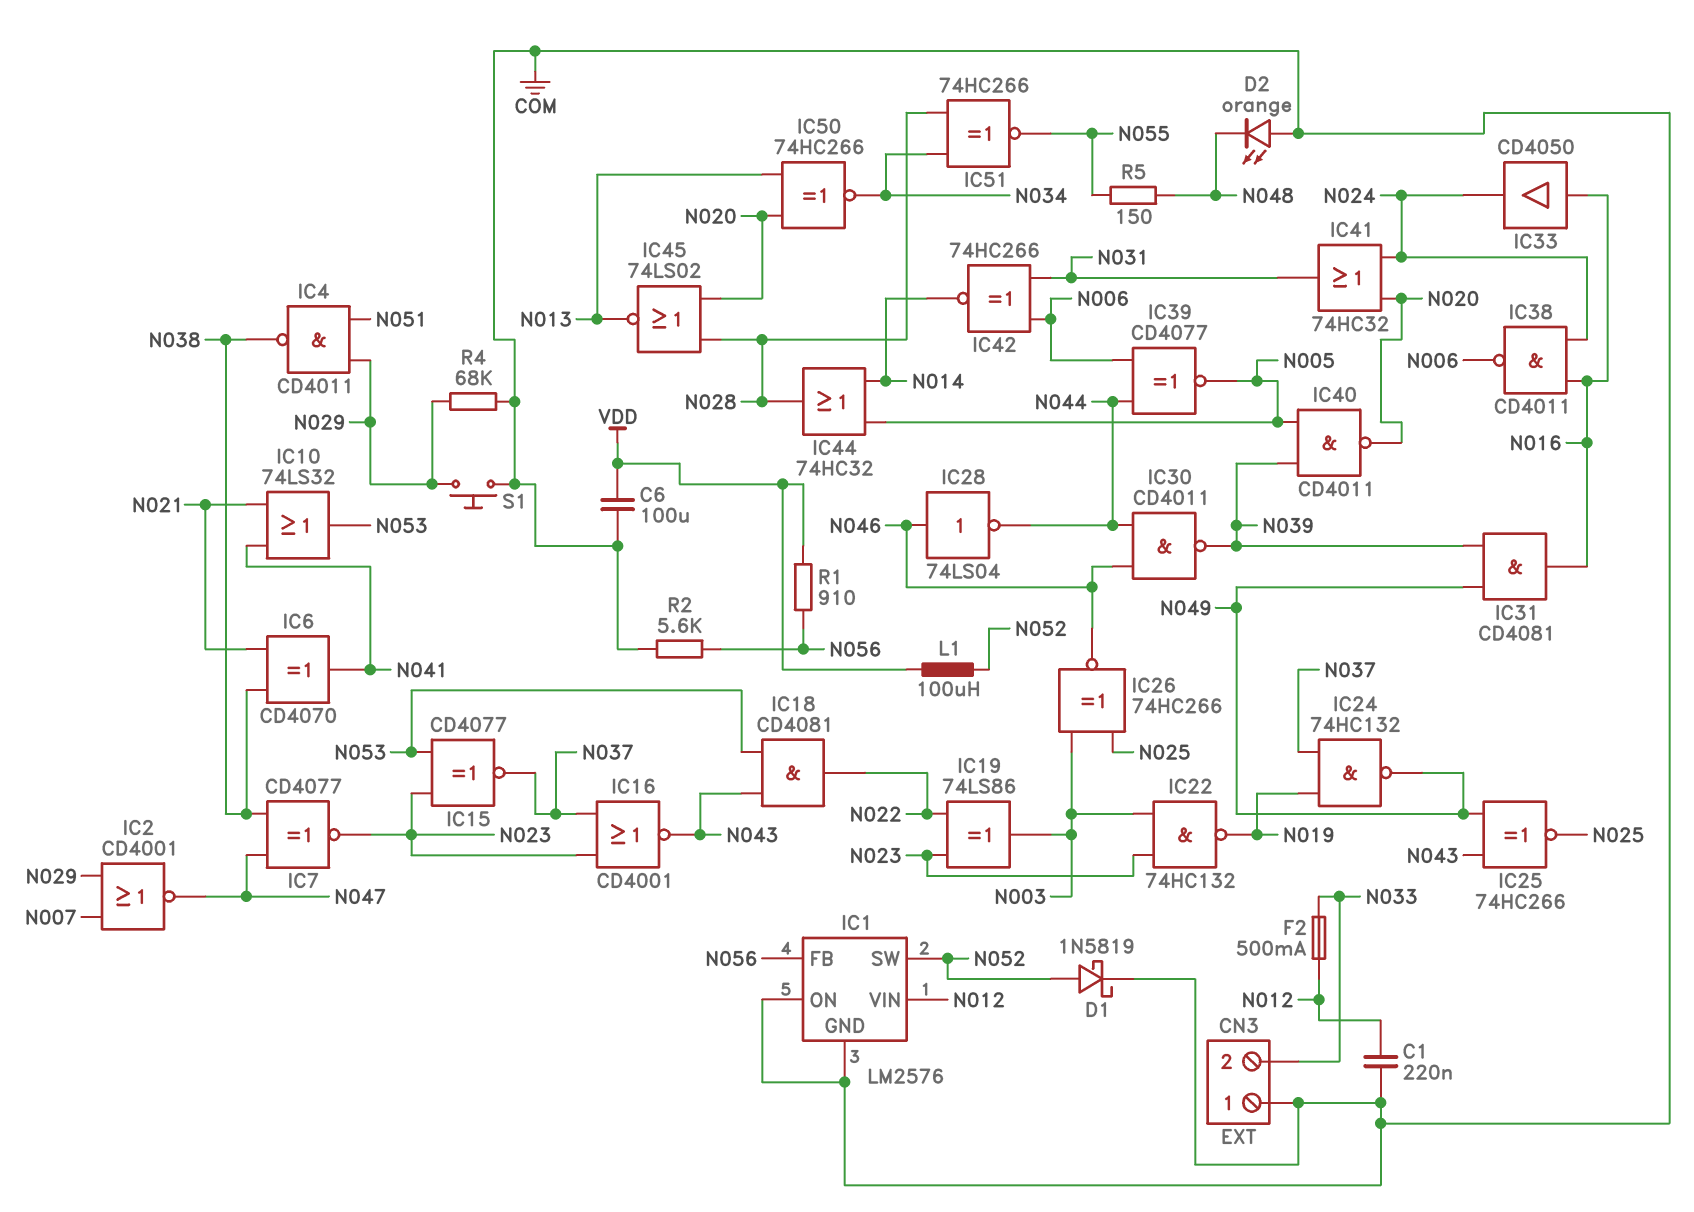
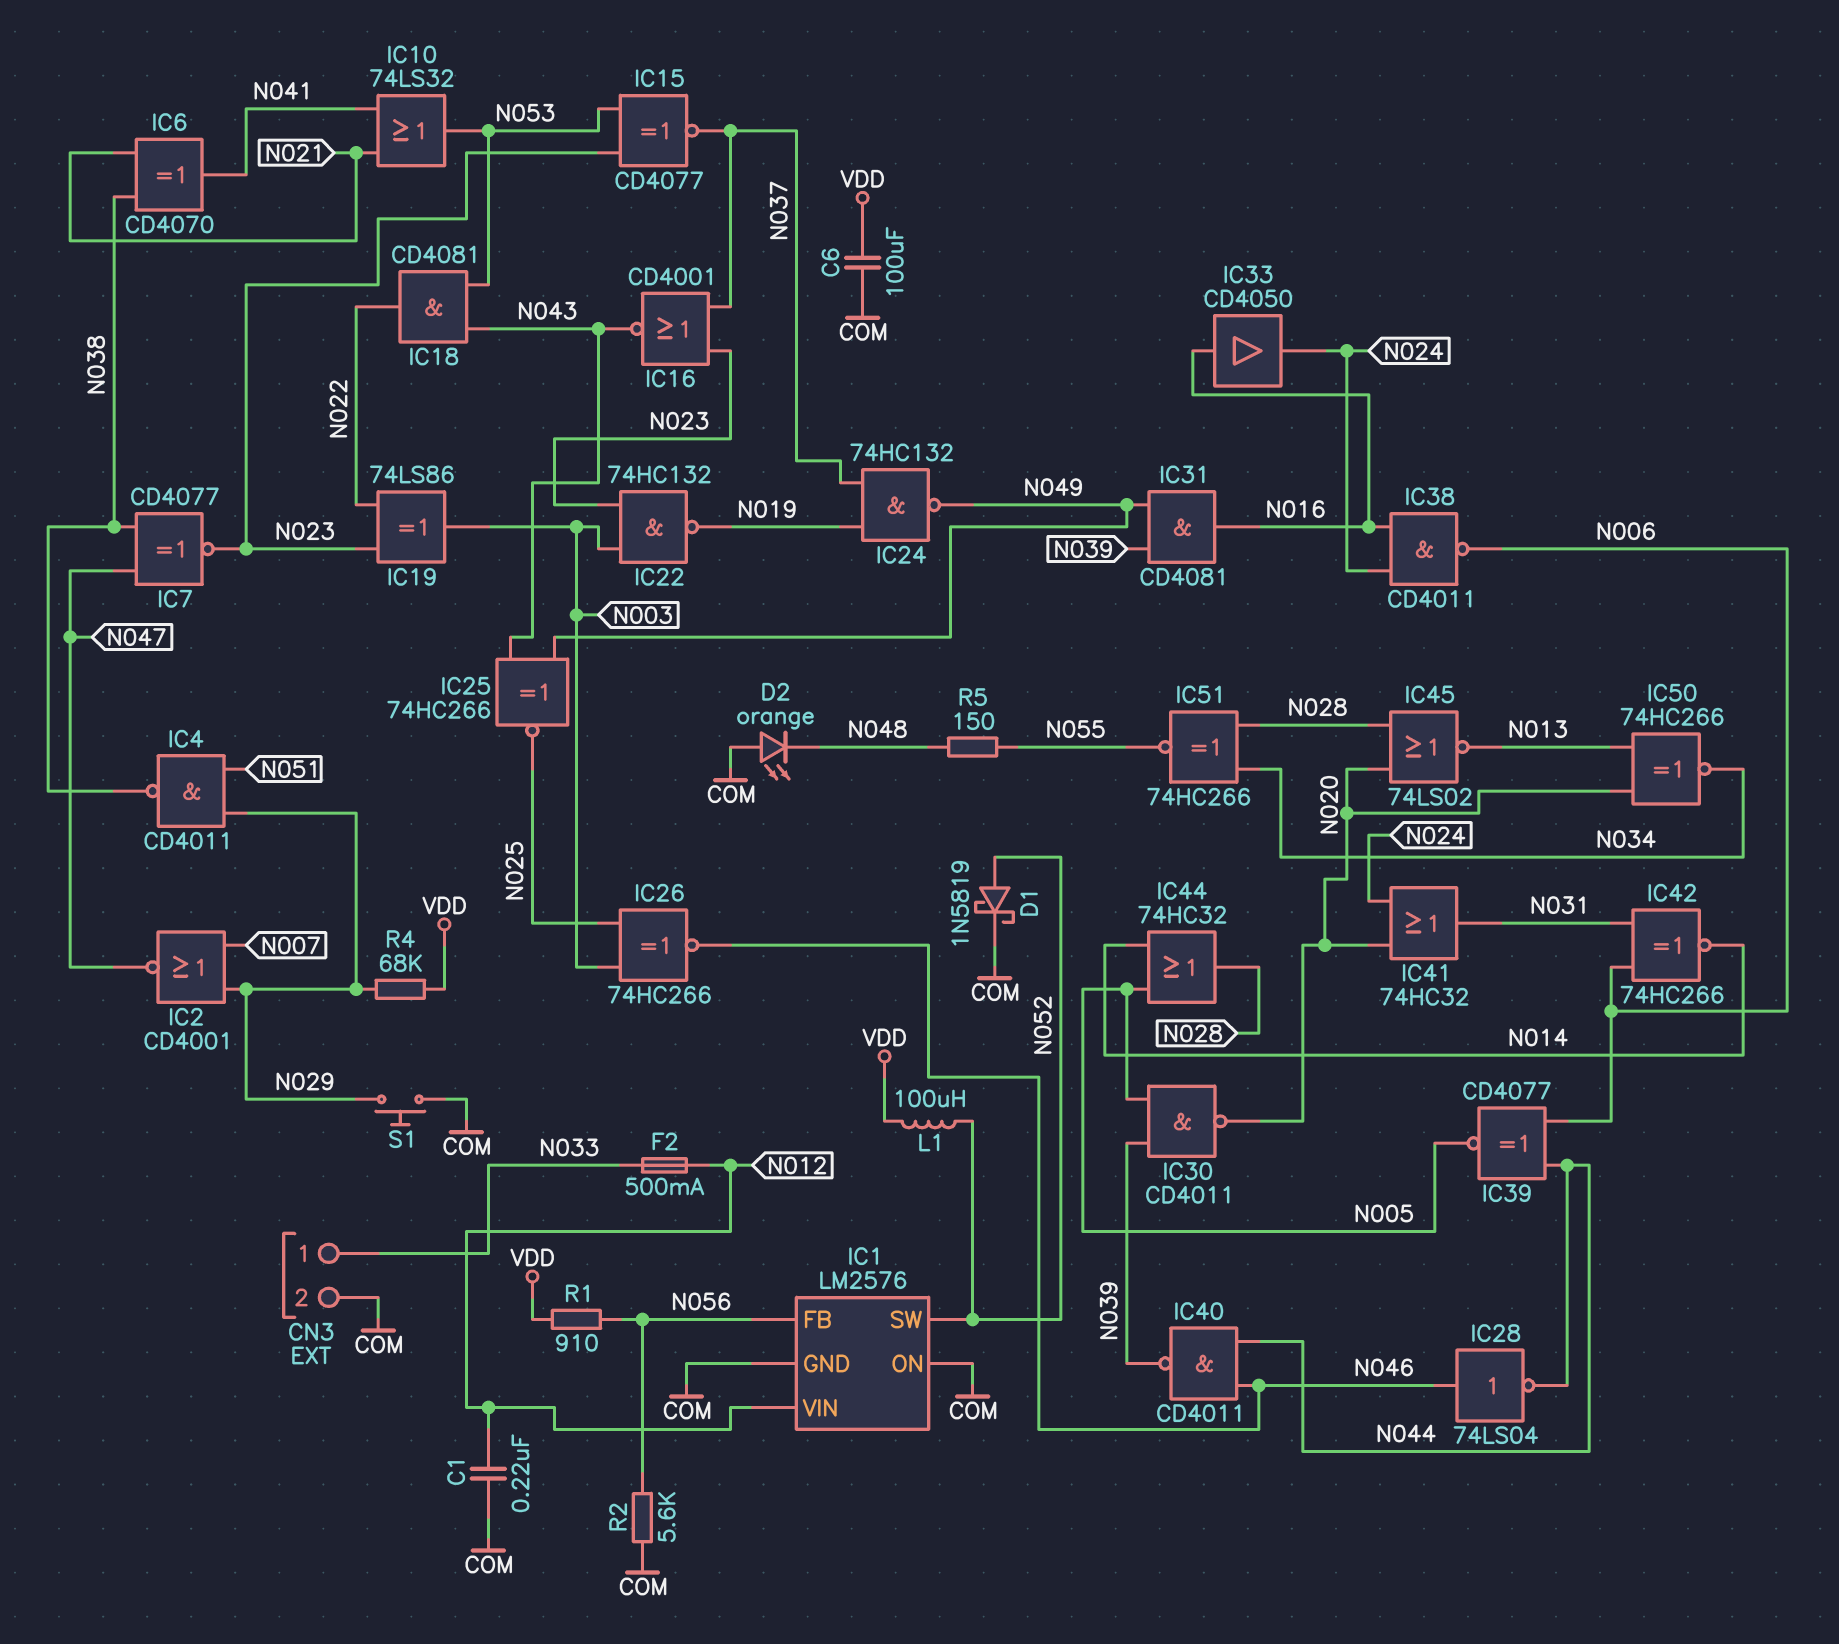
CN3 pin 1: COM -> N033
CN3 pin 2: N033 -> COM
IC30: NAND CD4011 (in N044, in N046, out N039) -> NAND CD4011 (in N005, in N039, out N020)
IC40: NAND CD4011 (in N005, in N039, out N020) -> NAND CD4011 (in N044, in N046, out N039)
R4: 68k (COM, N029) -> 68k (N029, VDD)

